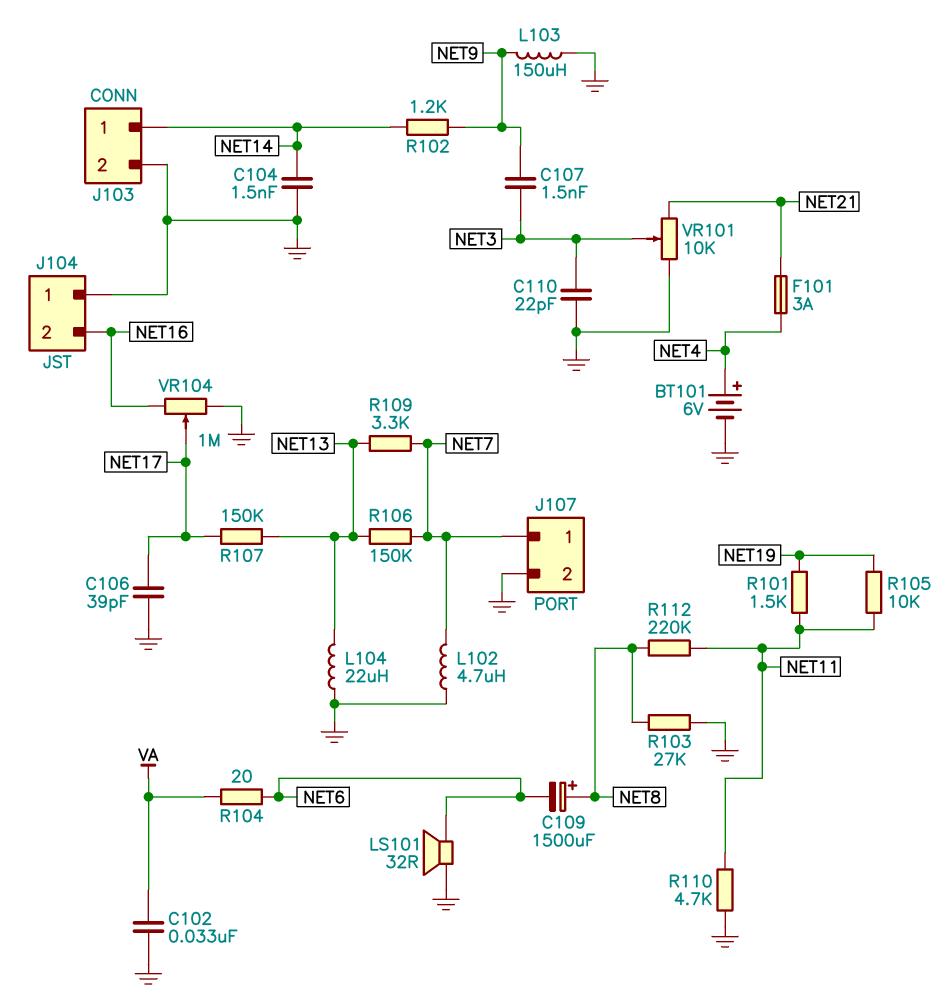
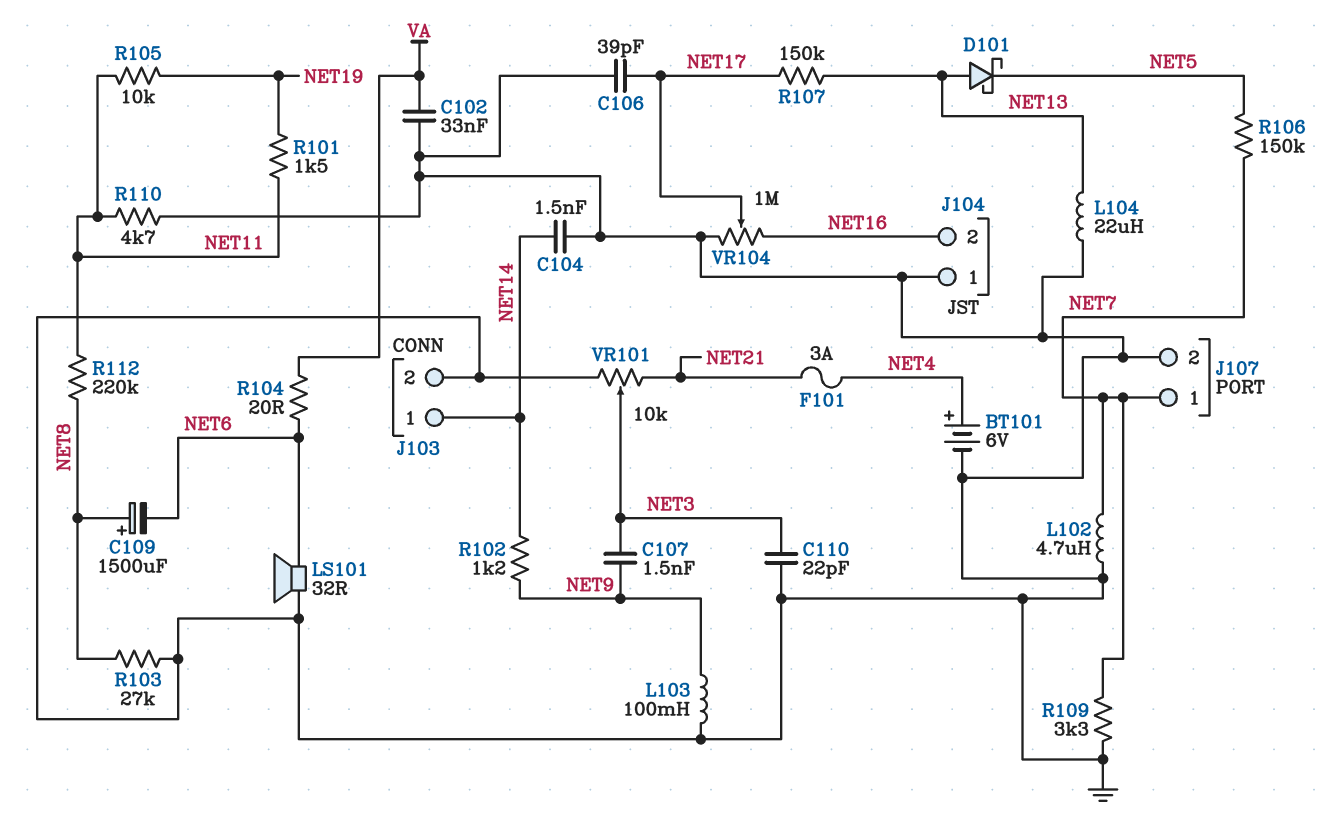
D101: none -> schottky (A NET13, K NET5)
L103: 150uH (GND, NET9) -> 100mH (GND, NET9)
R106: 150k (NET7, NET13) -> 150k (NET5, NET7)
R109: 3.3k (NET7, NET13) -> 3.3k (GND, NET7)

